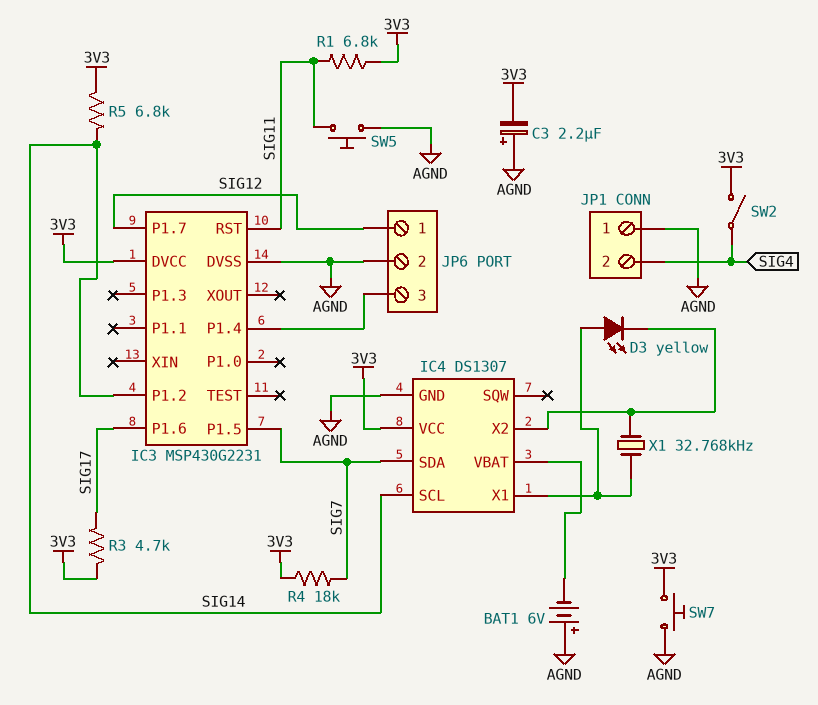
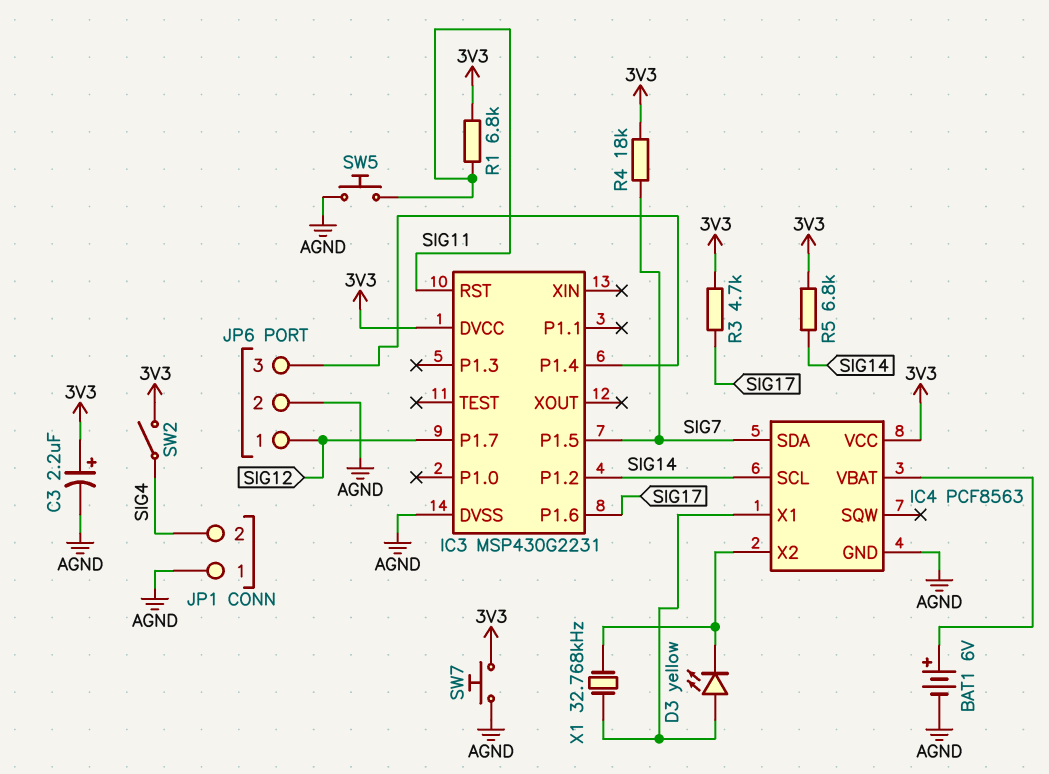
BAT1: 6V (plus AGND, minus IC4/VBAT) -> 6V (plus IC4/VBAT, minus AGND)
C3: 2.2uF (plus AGND, minus 3V3) -> 2.2uF (plus 3V3, minus AGND)
IC4: DS1307 -> PCF8563

